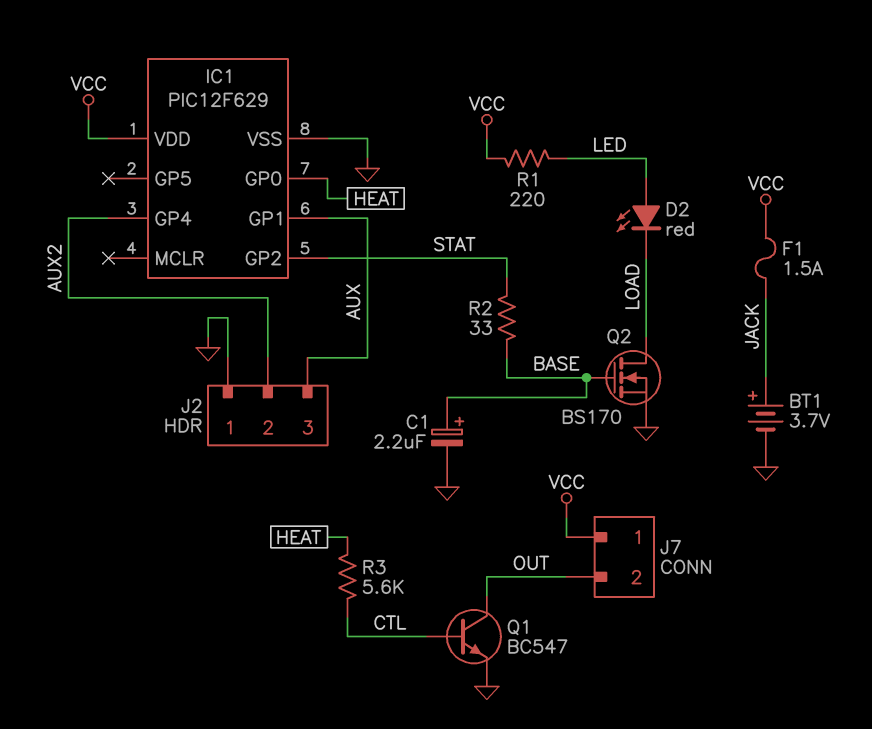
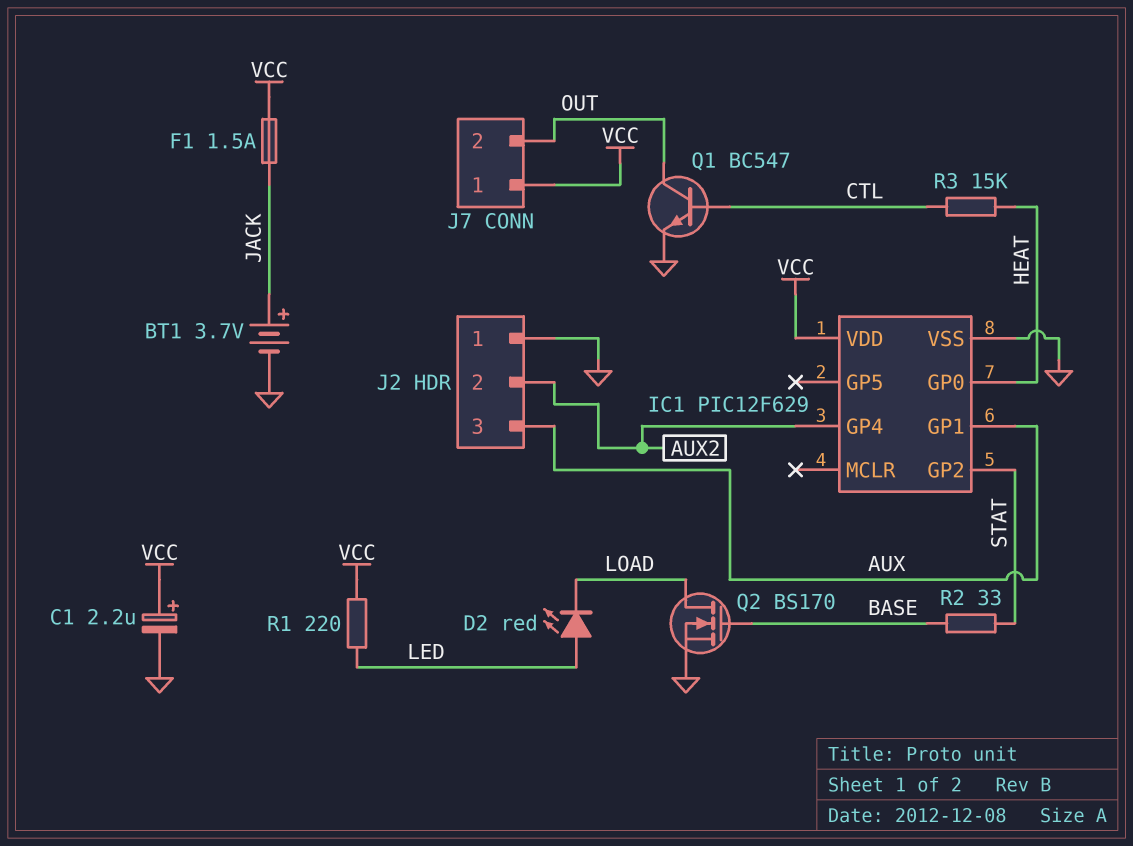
C1: 2.2uF (plus BASE, minus GND) -> 2.2uF (plus VCC, minus GND)
R3: 5.6k (CTL, HEAT) -> 15k (CTL, HEAT)

